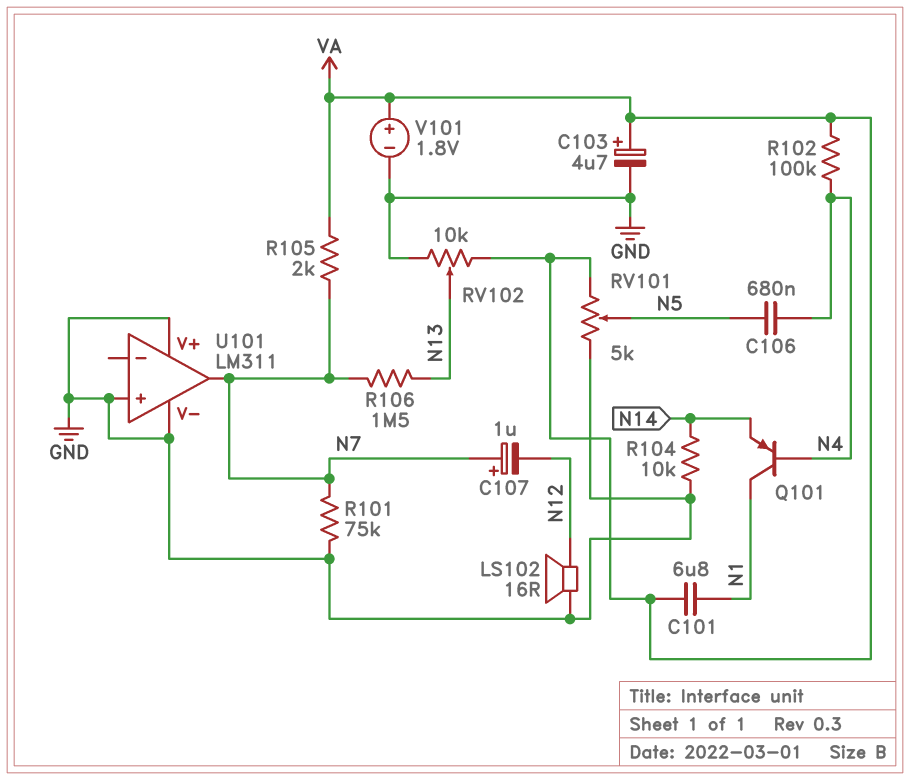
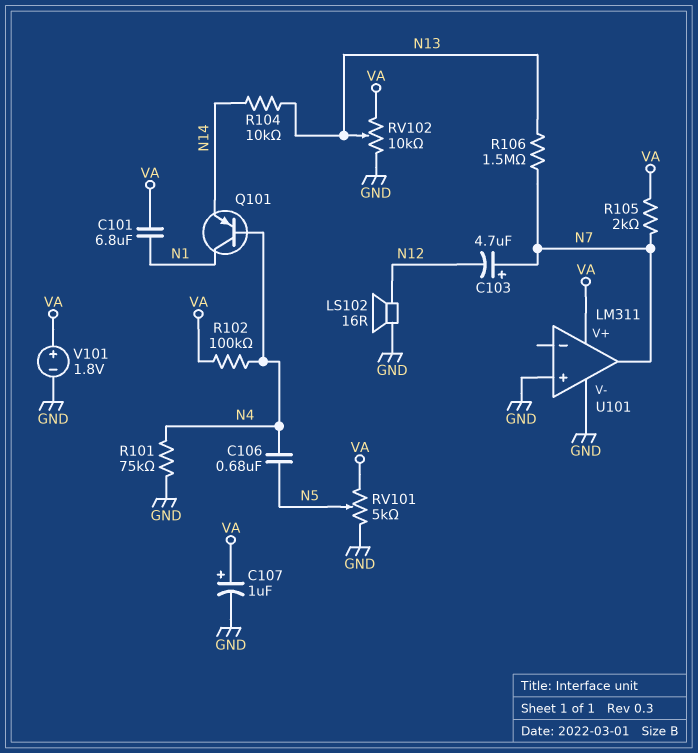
C103: 4.7uF (plus VA, minus GND) -> 4.7uF (plus N7, minus N12)
C107: 1uF (plus N7, minus N12) -> 1uF (plus VA, minus GND)
R101: 75k (GND, N7) -> 75k (GND, N4)
R104: 10k (GND, N14) -> 10k (N13, N14)
U101 pin V+: GND -> VA

